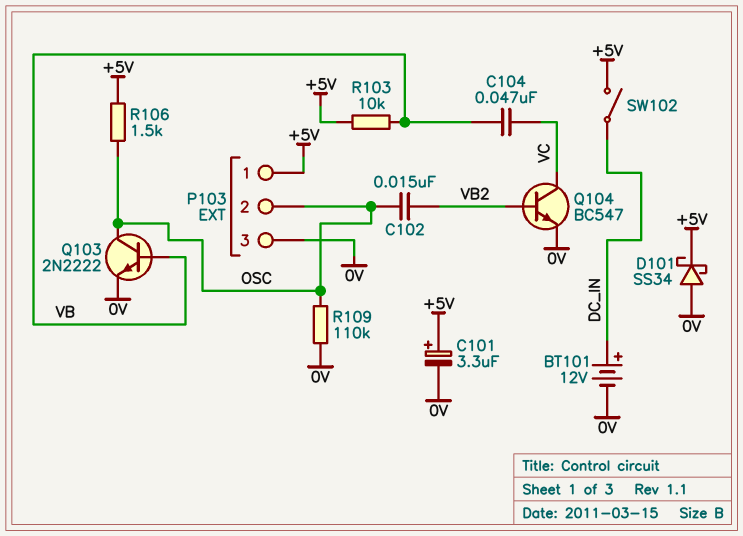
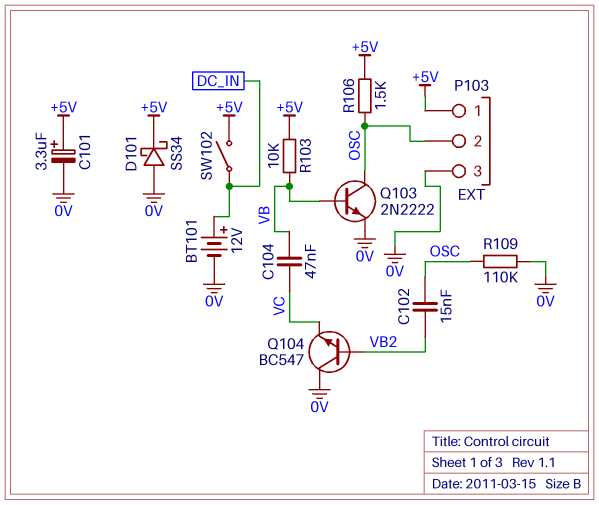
Q104: NPN BC547 (B VB2, C VC, E 0V) -> NPN BC547 (B VB2, C 0V, E VC)

